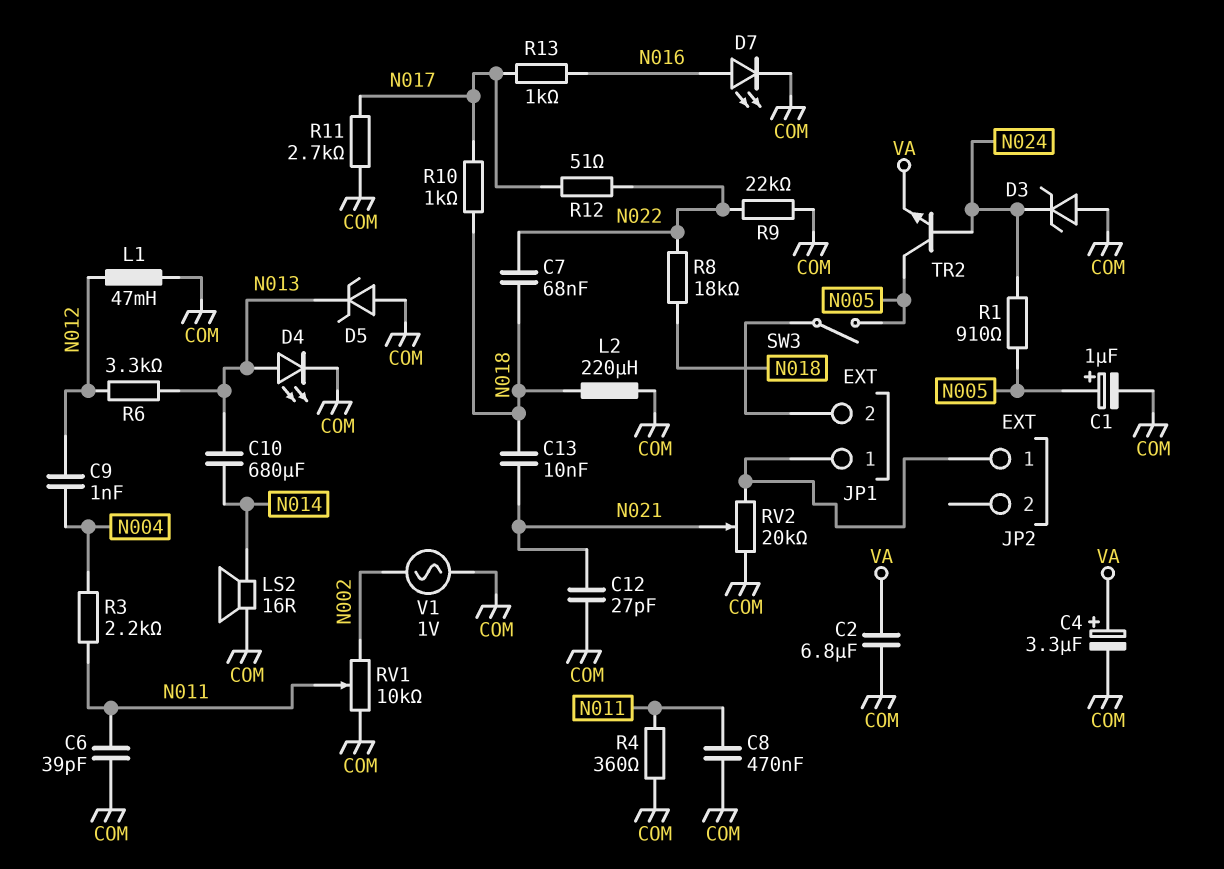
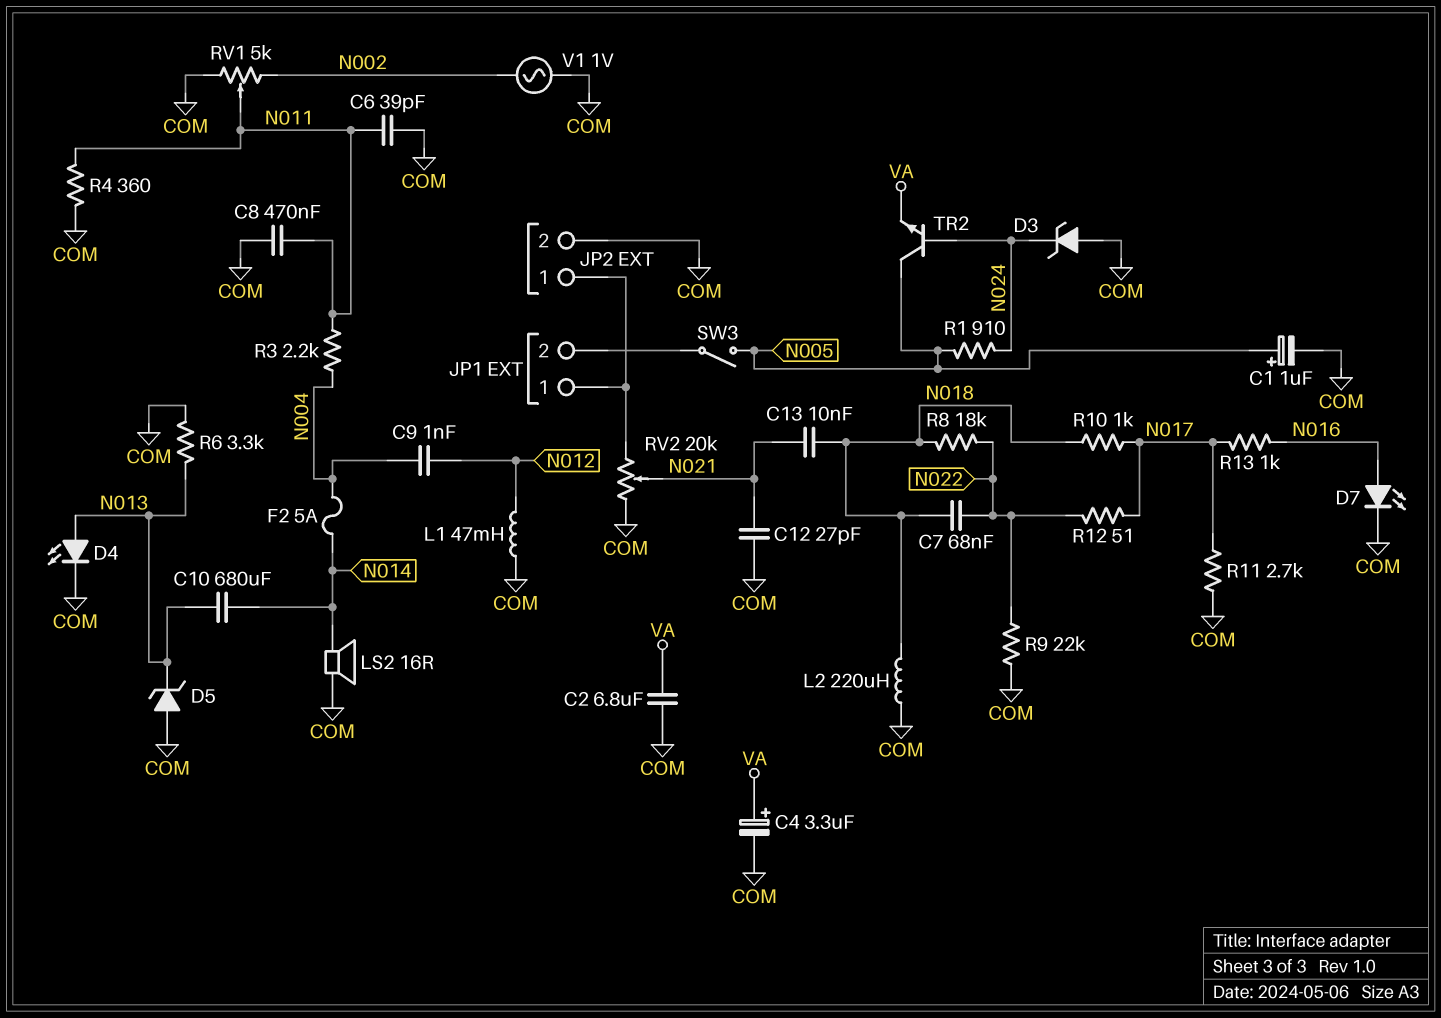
F2: none -> 5A (N004, N014)
JP2 pin 2: none -> COM
R6: 3.3k (N012, N013) -> 3.3k (COM, N013)
RV1: 10k (COM, N002, wiper N011) -> 5k (COM, N002, wiper N011)

